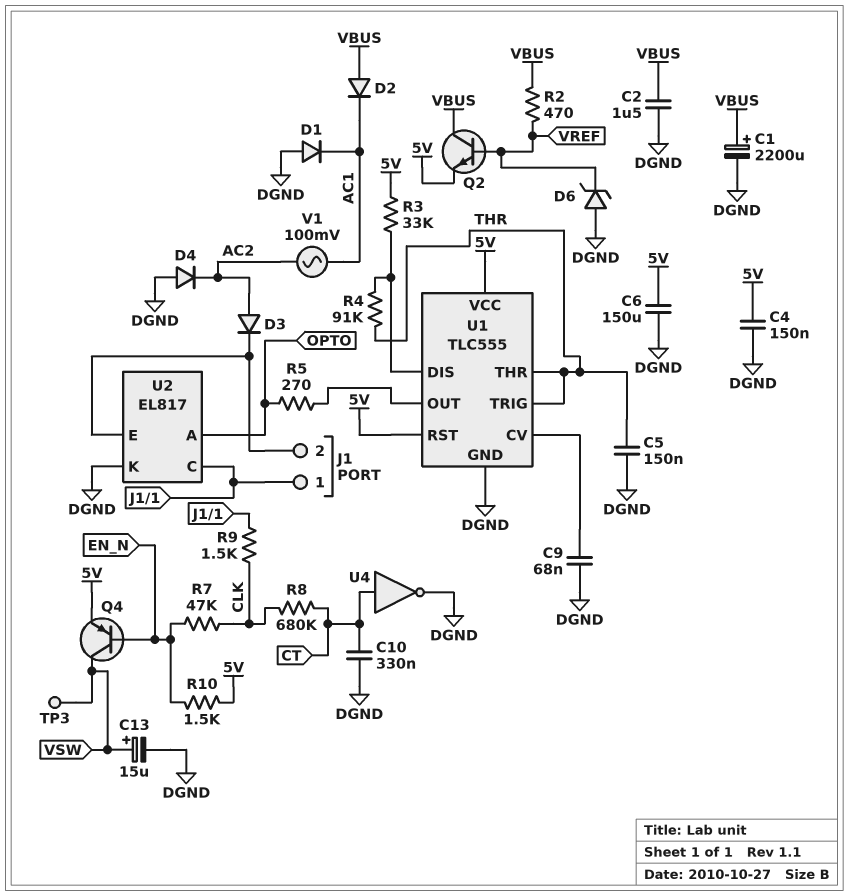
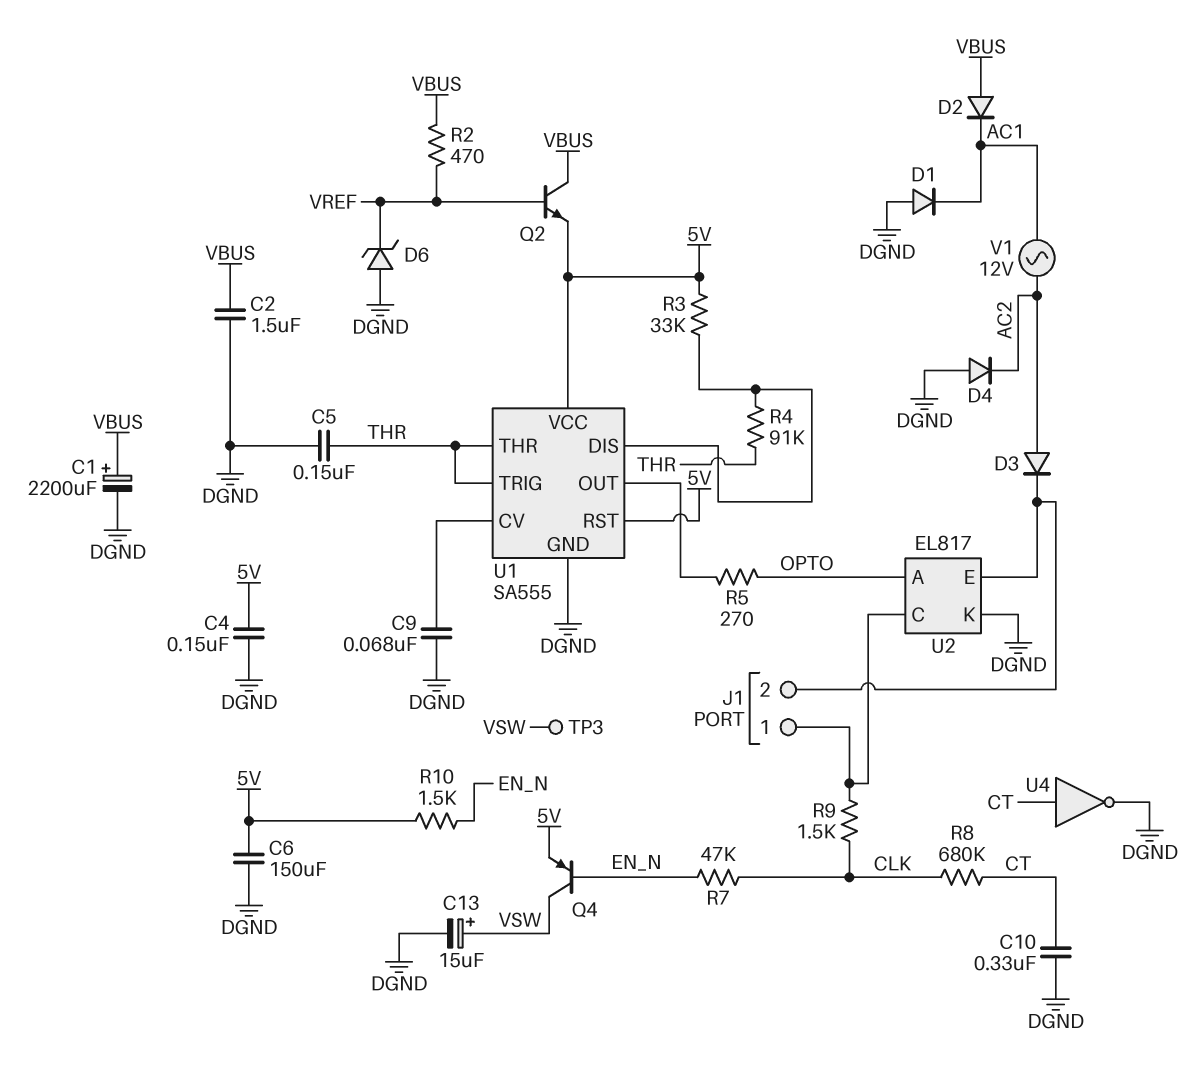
U1: TLC555 -> SA555
V1: AC 100mV (AC1, AC2) -> AC 12V (AC1, AC2)

